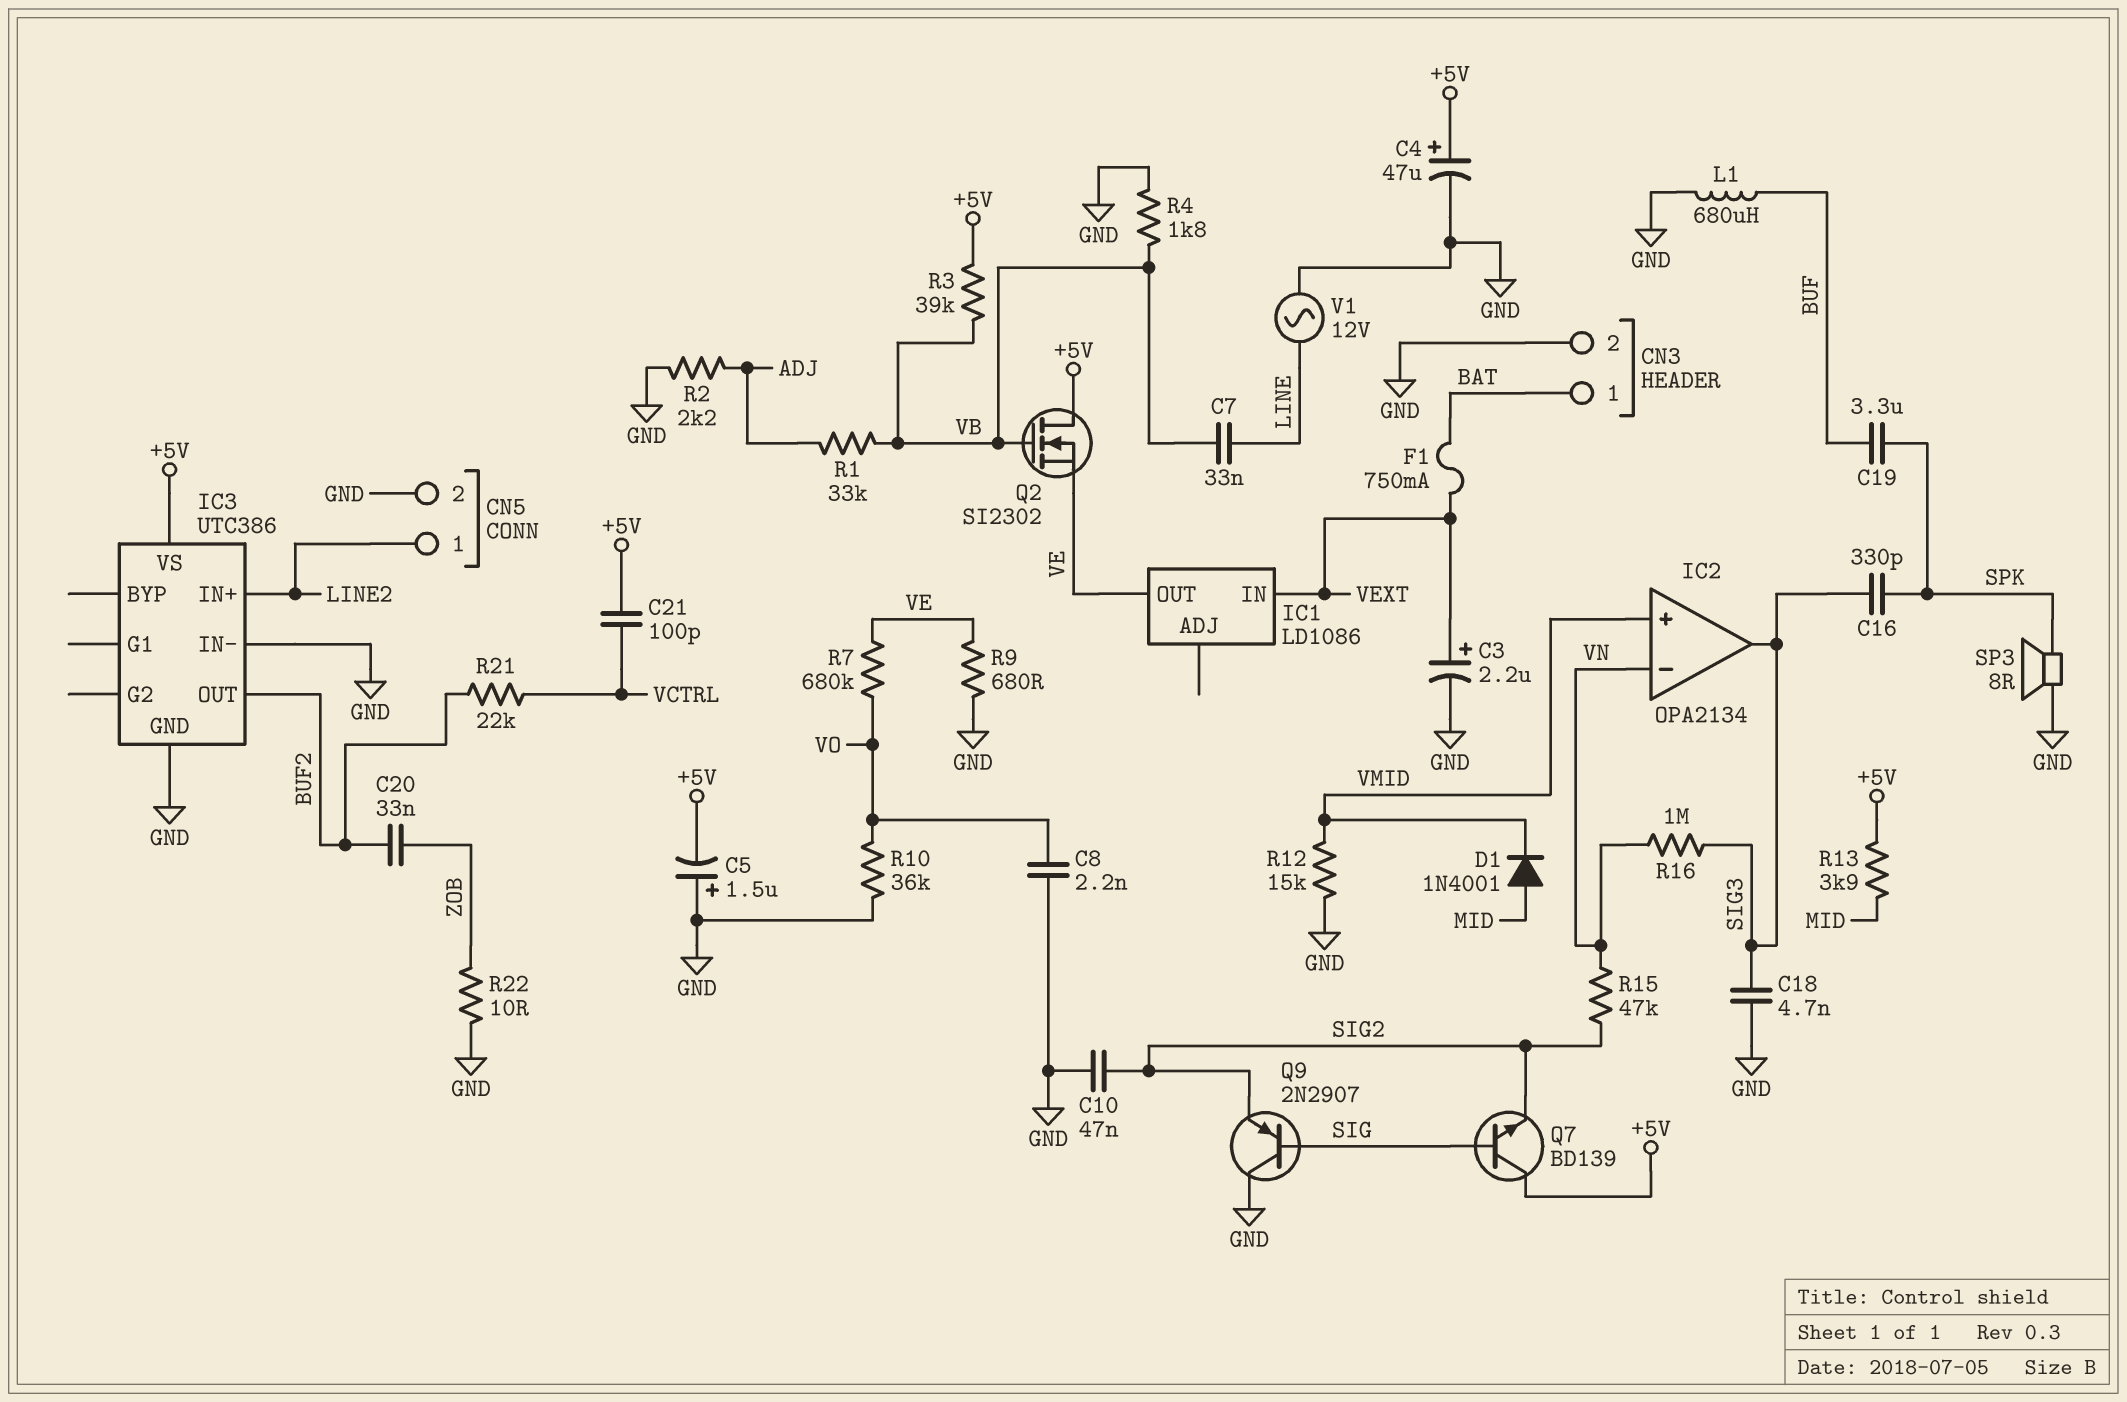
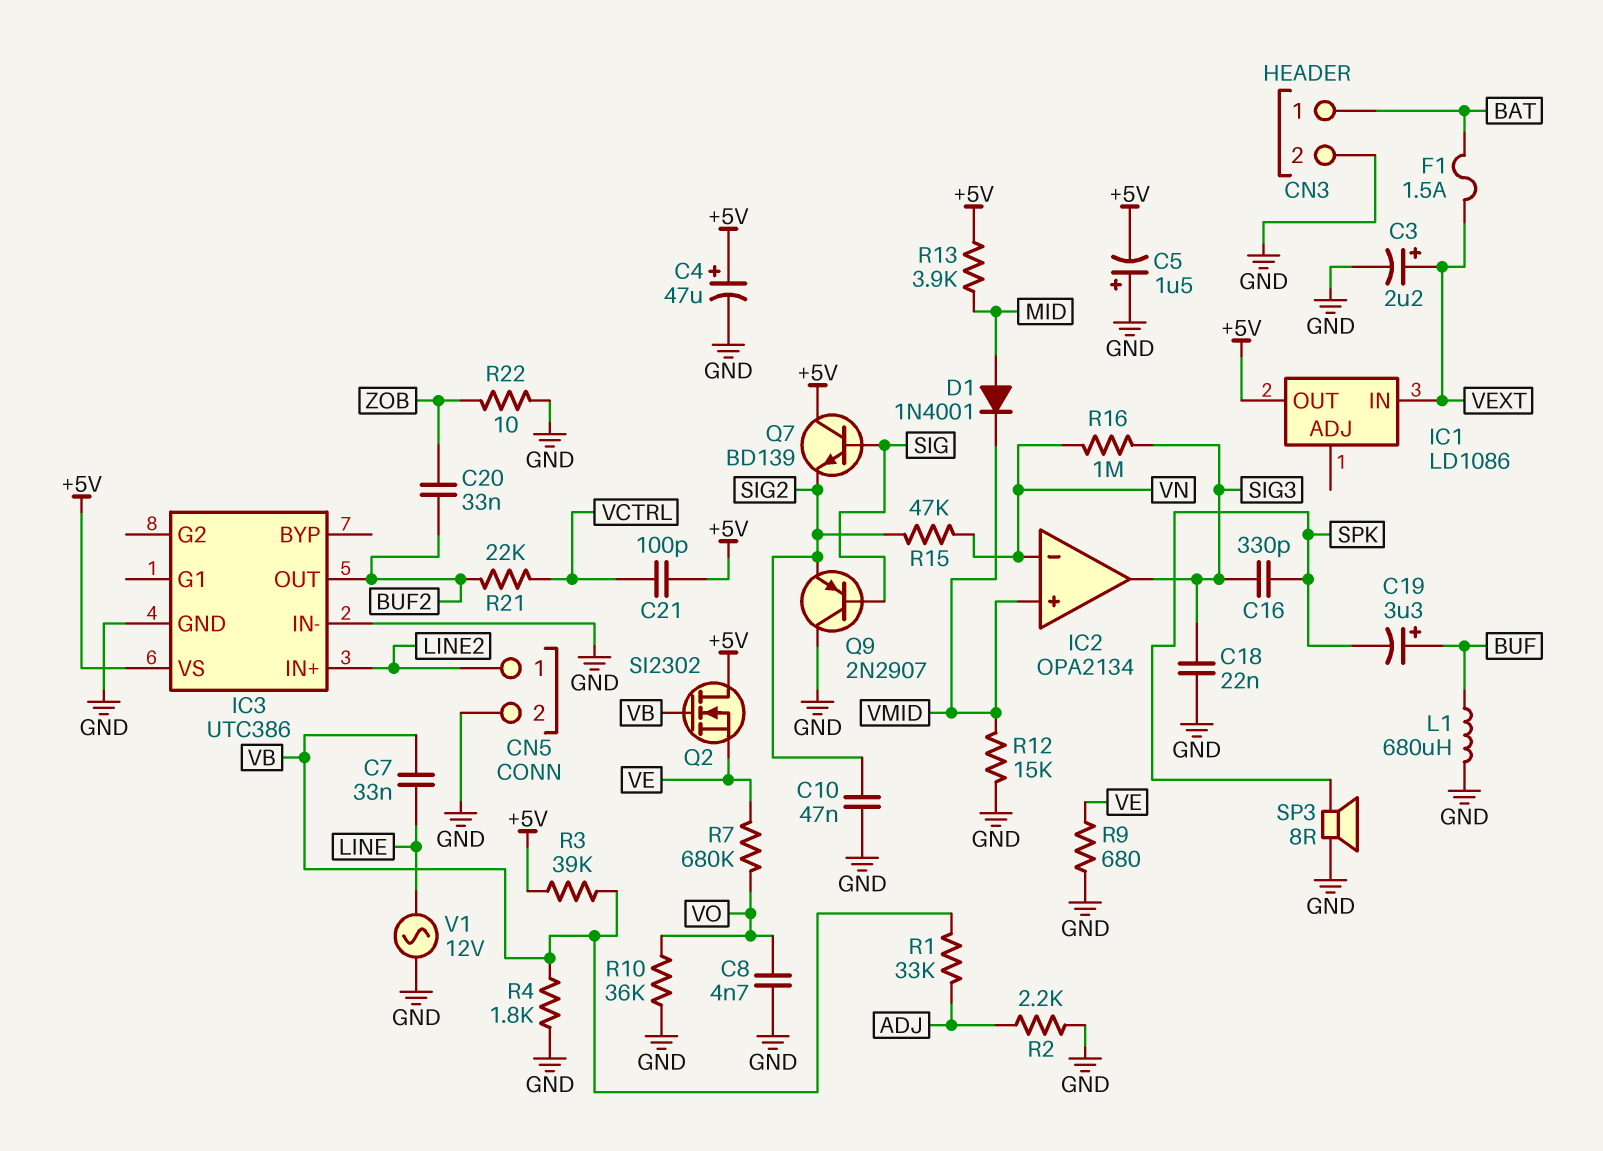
C8: 2.2nF (GND, VO) -> 4.7nF (GND, VO)
C18: 4.7nF (GND, SIG3) -> 22nF (GND, SIG3)
C19: 3.3uF (BUF, SPK) -> 3.3uF (plus BUF, minus SPK)
F1: 750mA (BAT, VEXT) -> 1.5A (BAT, VEXT)
IC1 pin OUT: VE -> +5V

